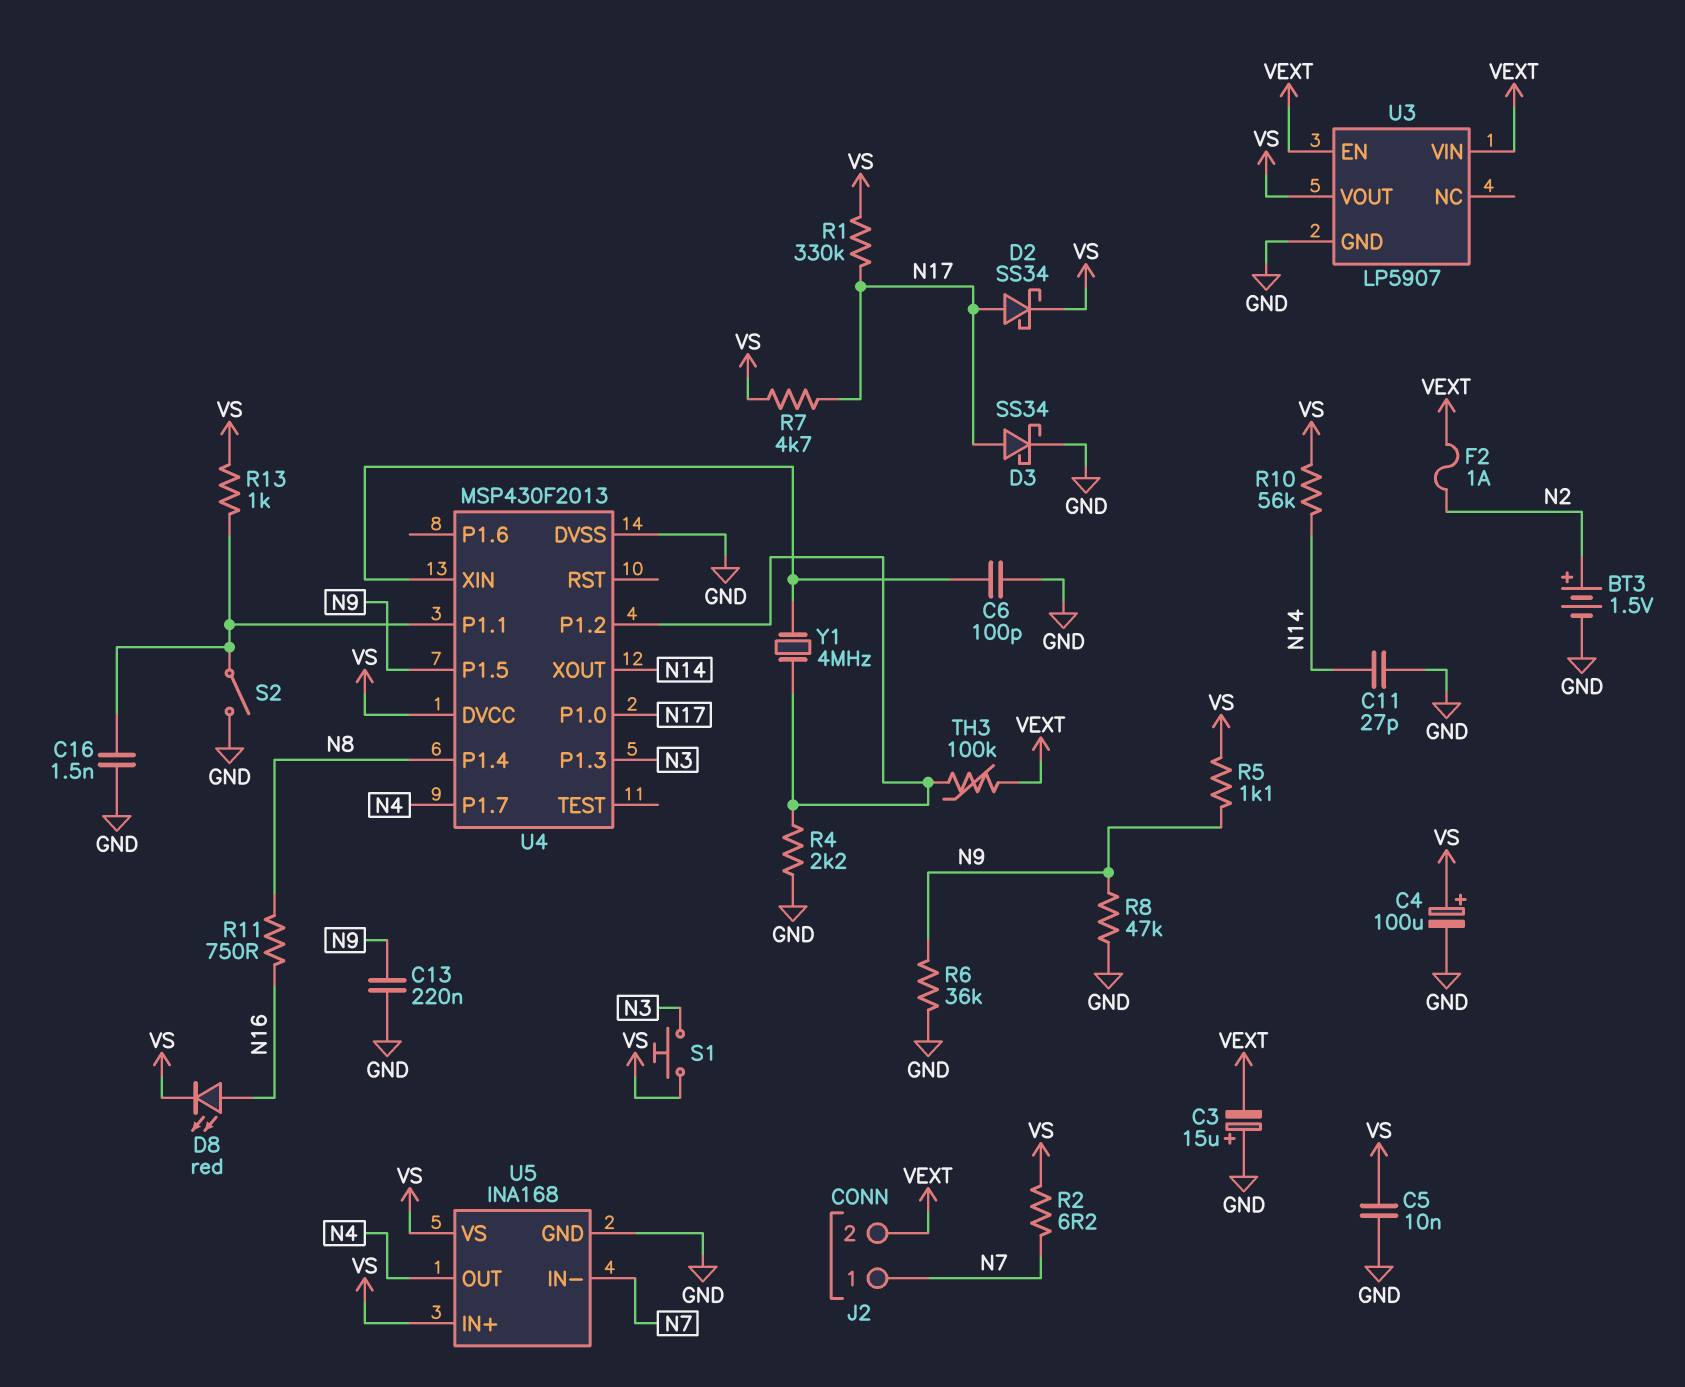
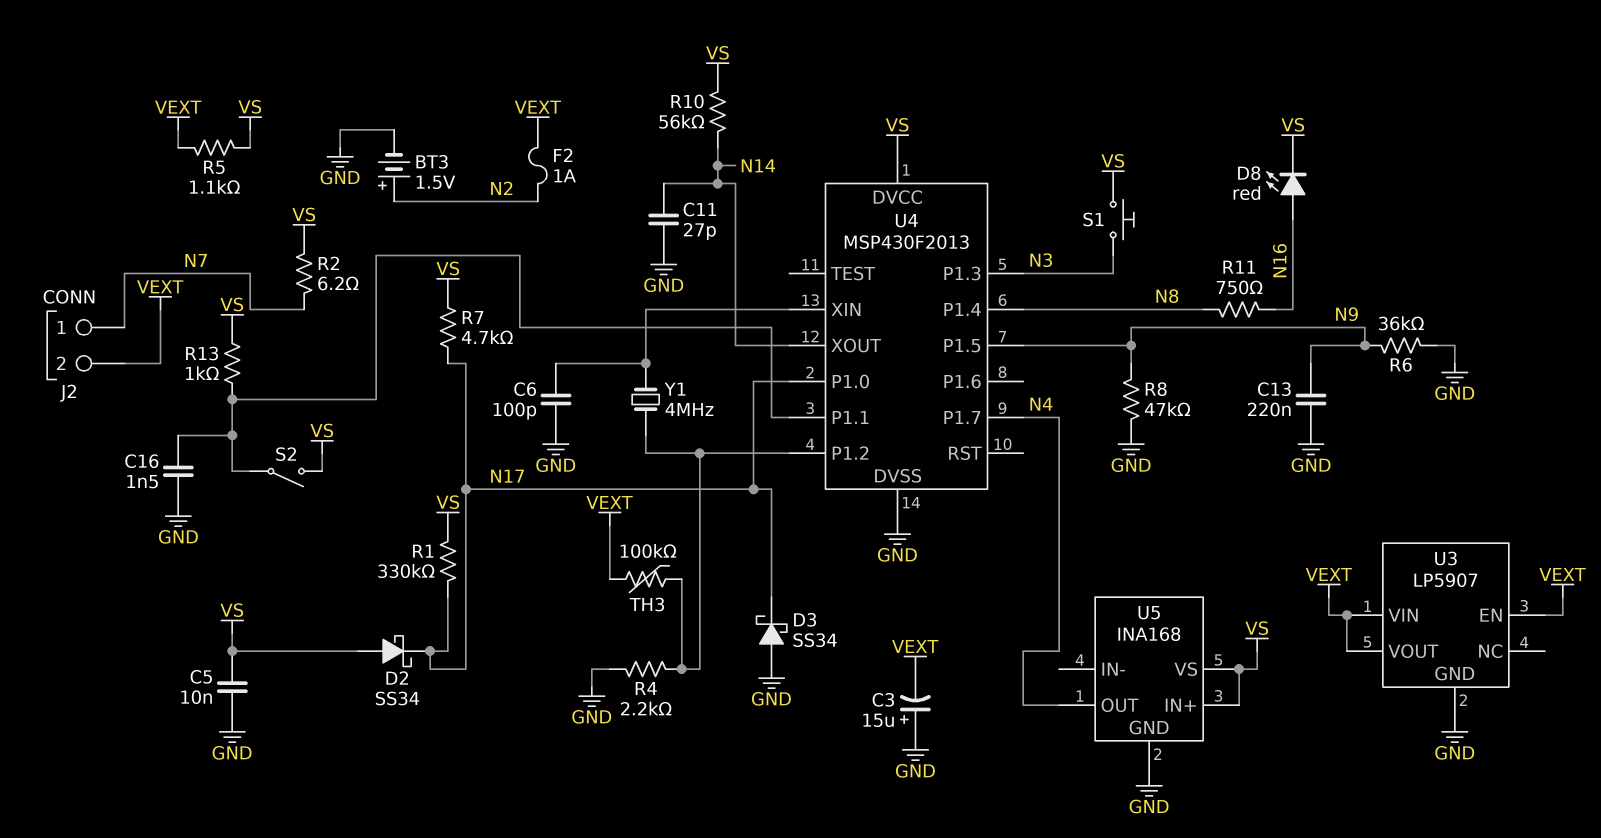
C4: 100uF (plus VS, minus GND) -> none
D2: schottky SS34 (A N17, K VS) -> schottky SS34 (A VS, K N17)
D3: schottky SS34 (A N17, K GND) -> schottky SS34 (A GND, K N17)
R5: 1.1k (N9, VS) -> 1.1k (VEXT, VS)
S2: switch (GND, U4/P1.1) -> switch (U4/P1.1, VS)
U3 pin VOUT: VS -> VEXT
U5 pin IN-: N7 -> none

